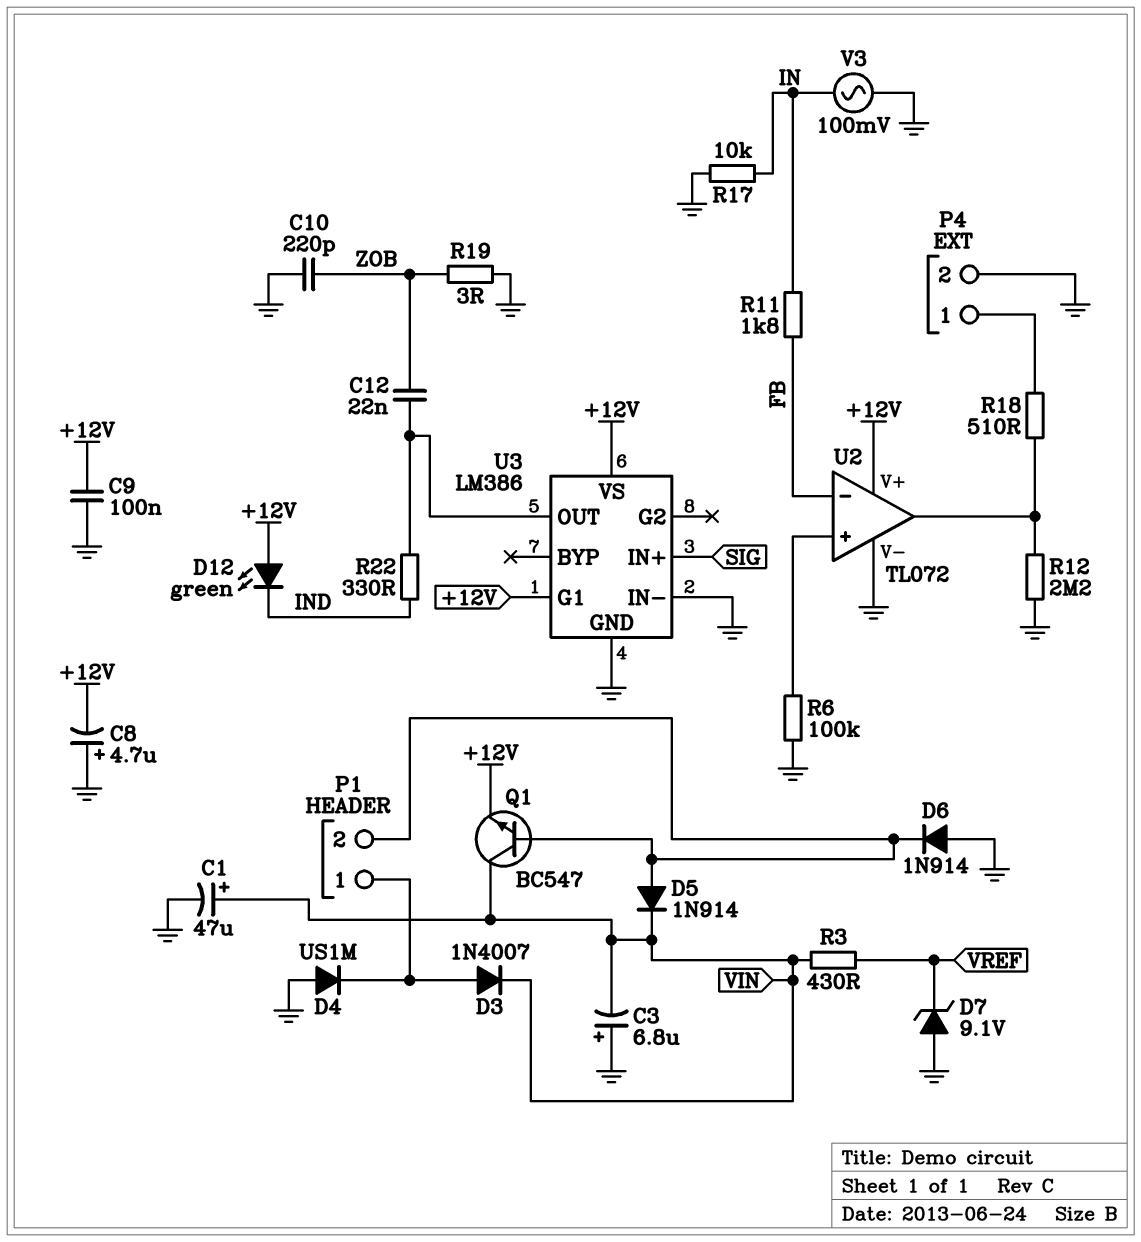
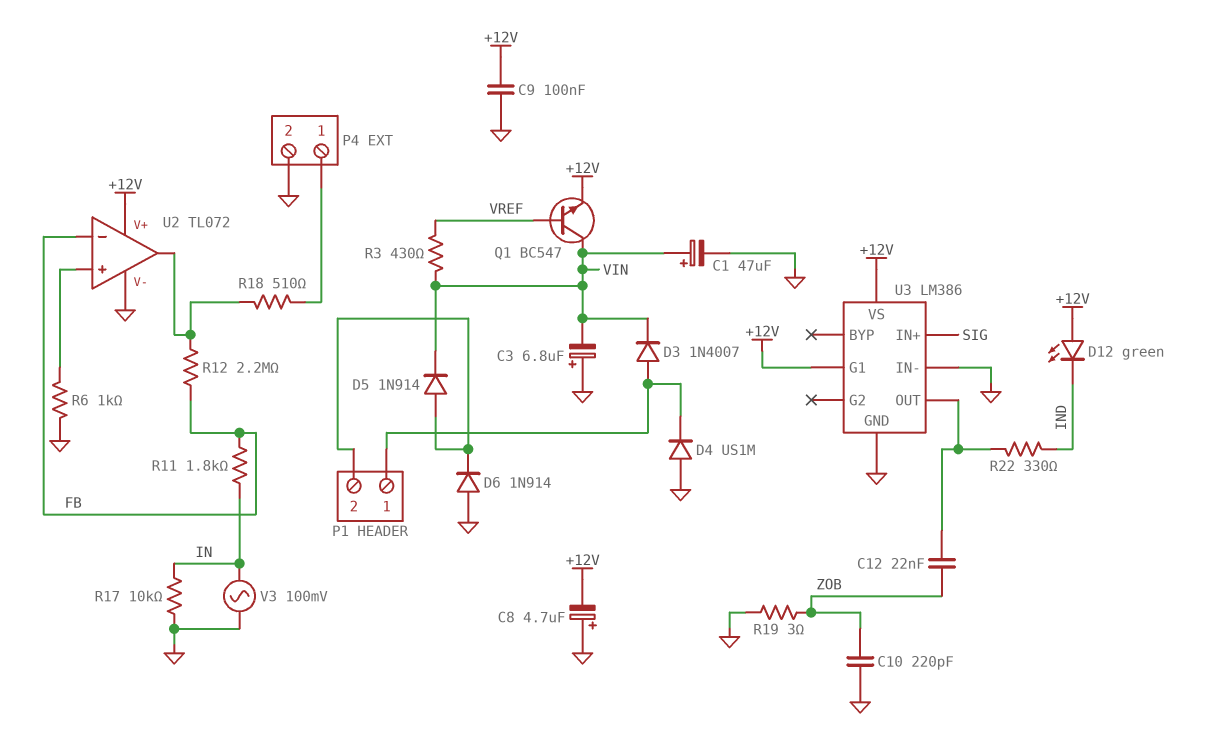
D7: zener 9.1V (A GND, K VREF) -> none
Q1: NPN BC547 (B P1/2, C VIN, E +12V) -> NPN BC547 (B VREF, C VIN, E +12V)
R6: 100k (GND, U2/in+) -> 1k (GND, U2/in+)
R12: 2.2M (GND, U2/out) -> 2.2M (FB, U2/out)

